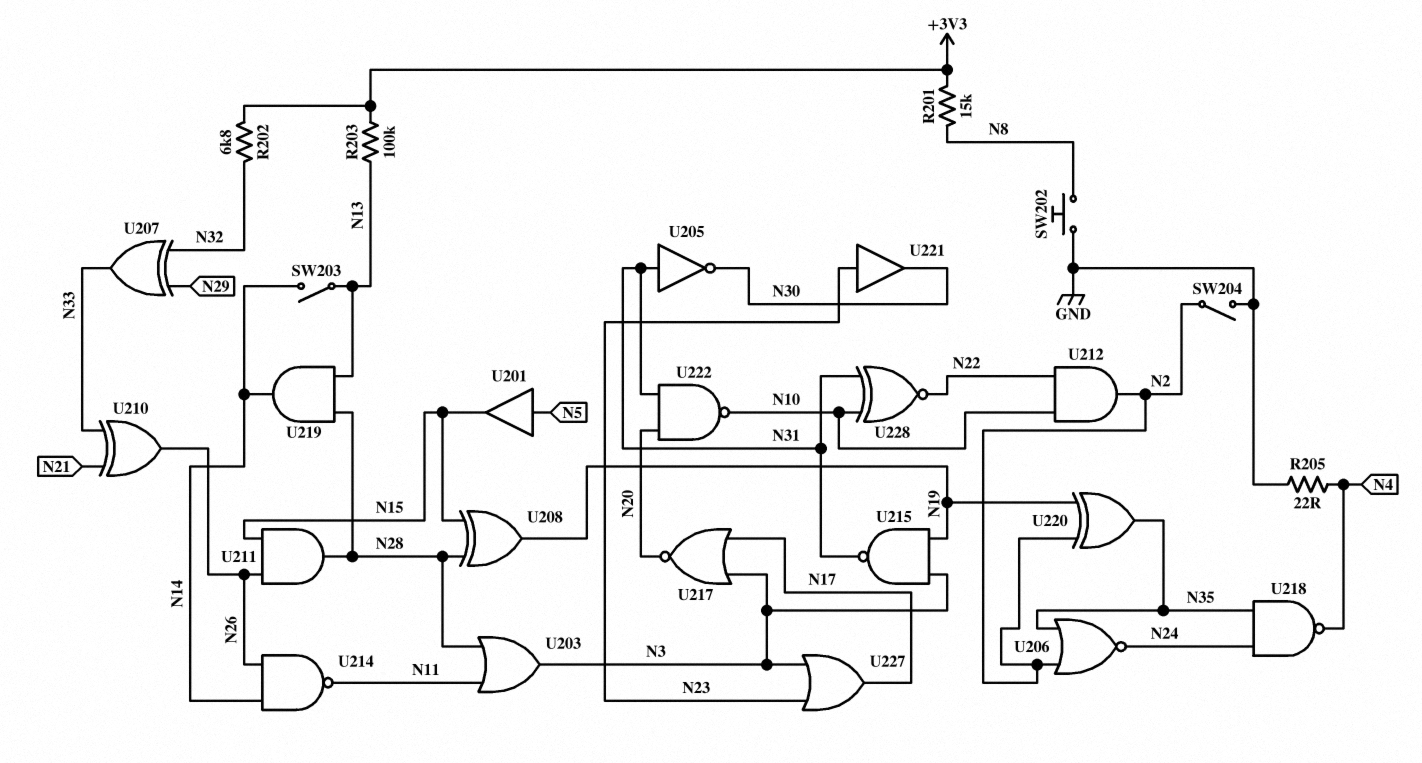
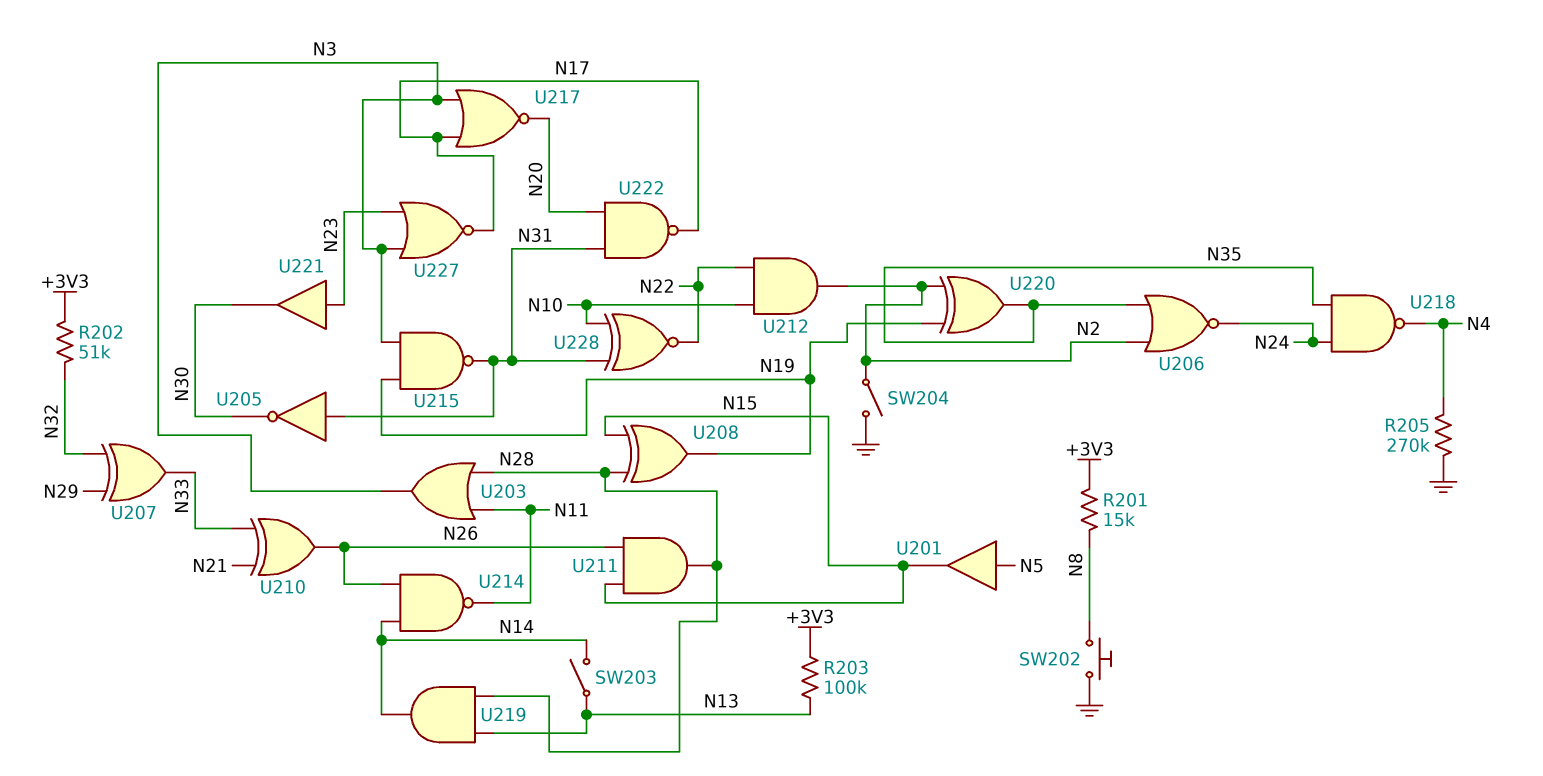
R202: 6.8k (+3V3, N32) -> 51k (+3V3, N32)
R205: 22 (GND, N4) -> 270k (GND, N4)
U222: NAND (in N20, in N31, out N10) -> NAND (in N20, in N31, out N17)
U227: OR (in N3, in N23, out N17) -> NOR (in N3, in N23, out N17)

